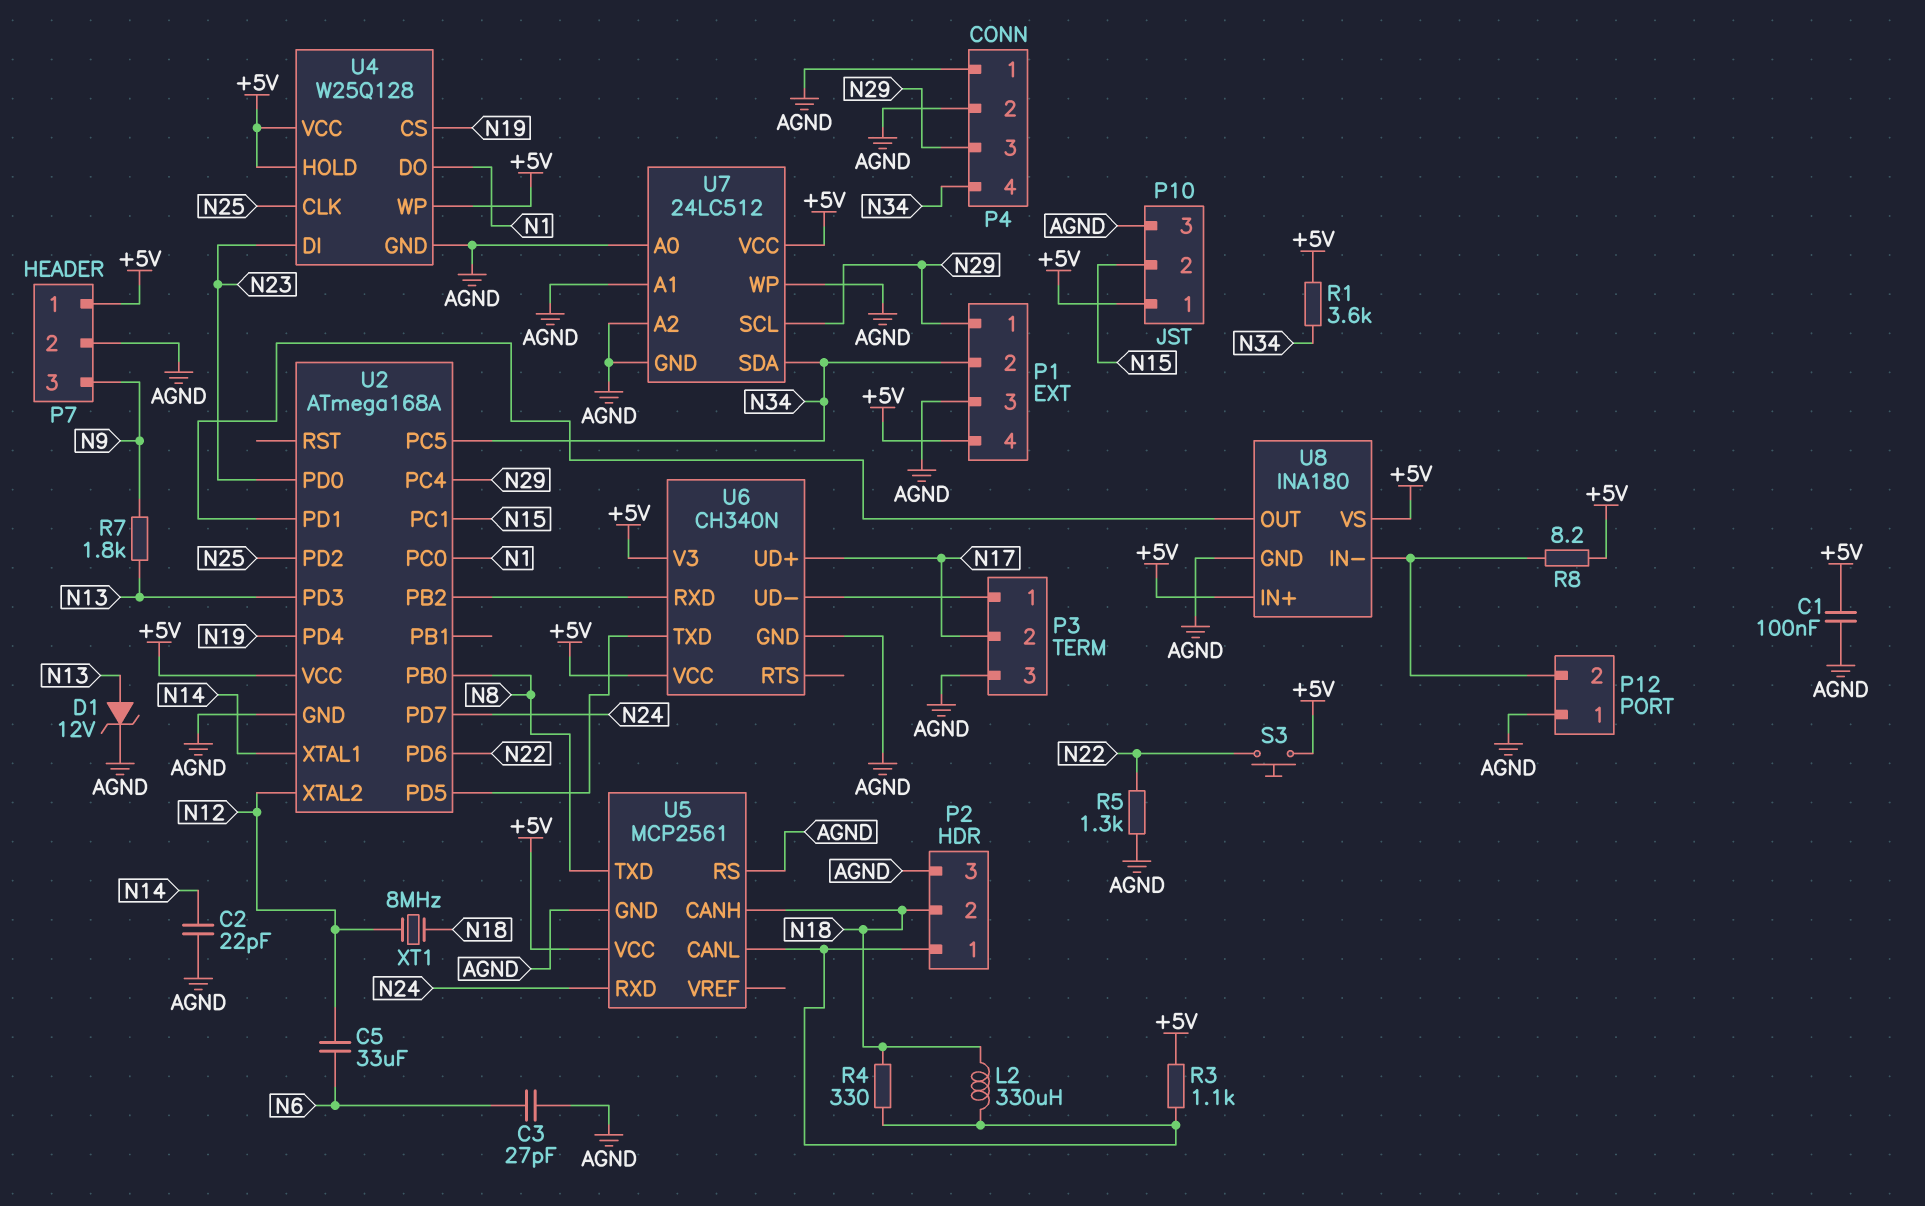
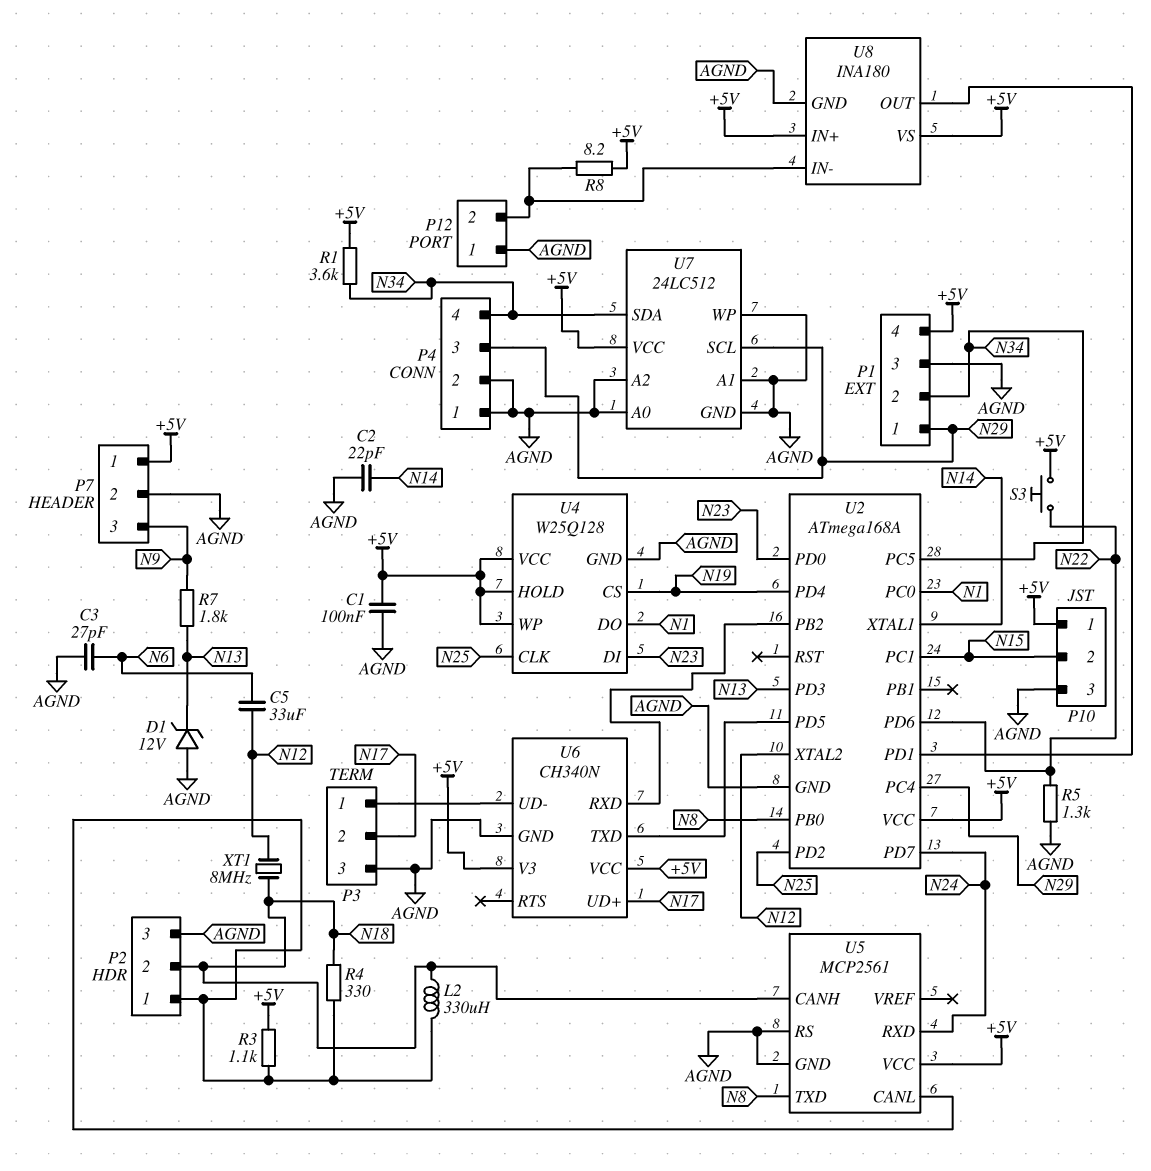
D1: zener 12V (A N13, K AGND) -> zener 12V (A AGND, K N13)

